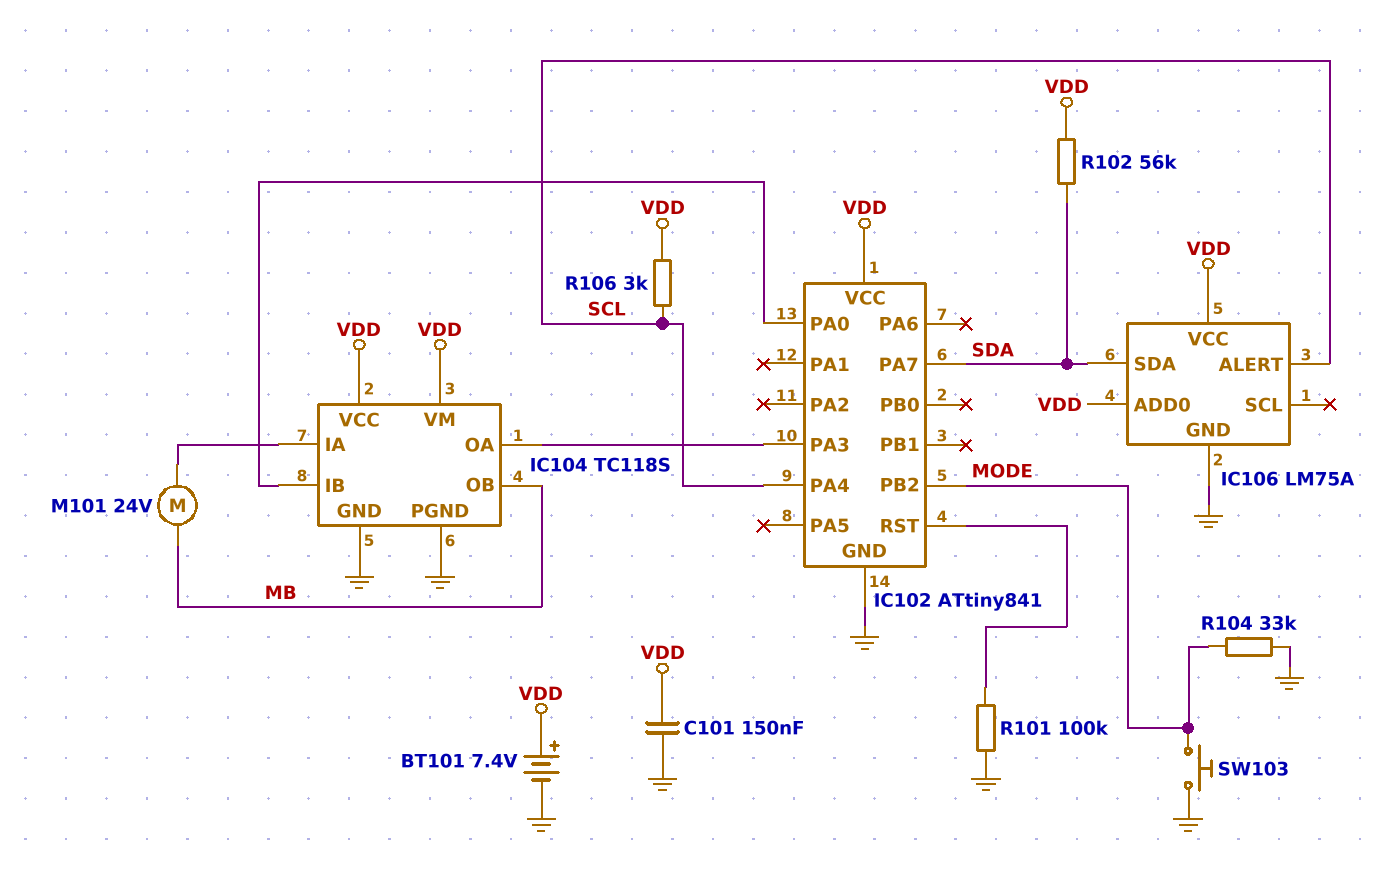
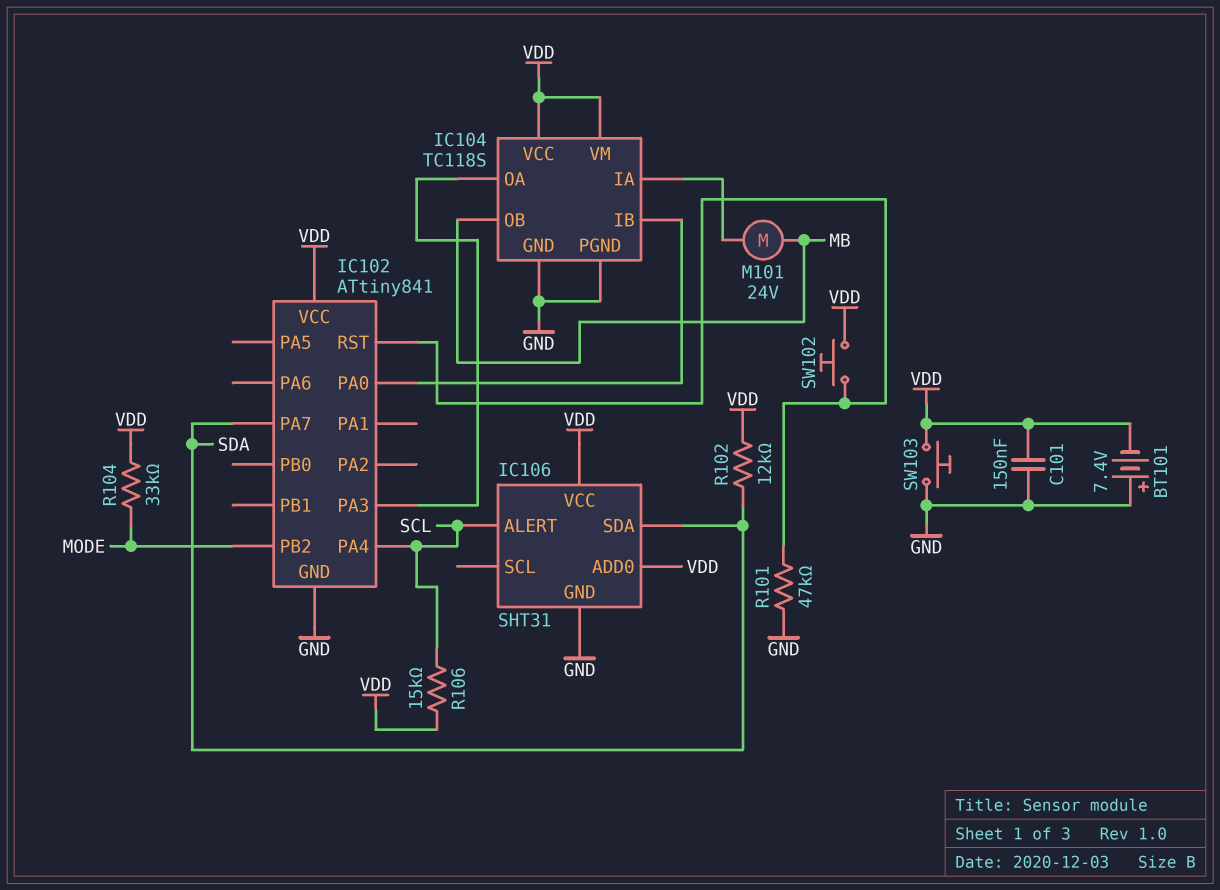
BT101: 7.4V (plus VDD, minus GND) -> 7.4V (plus GND, minus VDD)
IC106: LM75A -> SHT31
R101: 100k (GND, IC102/RST) -> 47k (GND, IC102/RST)
R102: 56k (SDA, VDD) -> 12k (SDA, VDD)
R104: 33k (GND, MODE) -> 33k (MODE, VDD)
R106: 3k (SCL, VDD) -> 15k (SCL, VDD)
SW102: none -> button (IC102/RST, VDD)
SW103: button (GND, MODE) -> button (GND, VDD)

